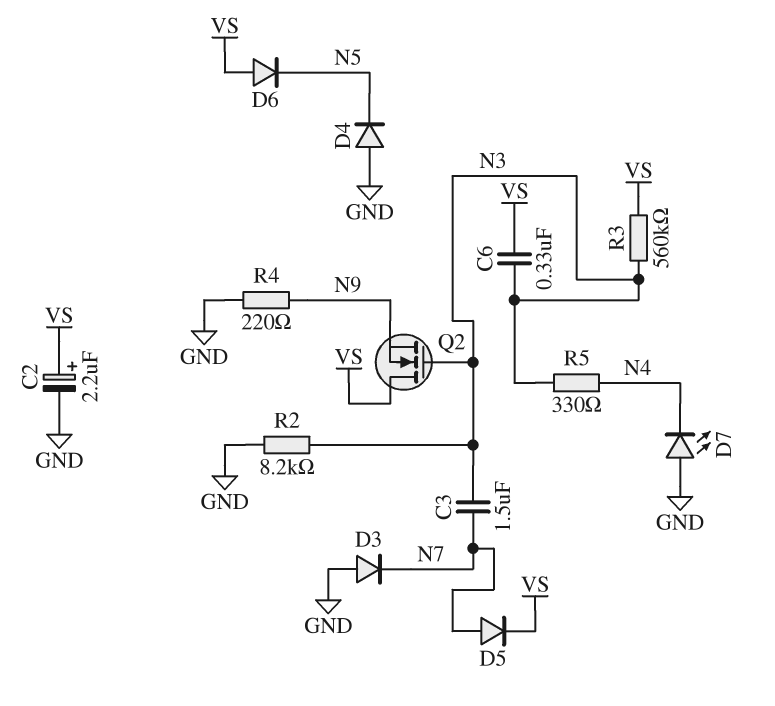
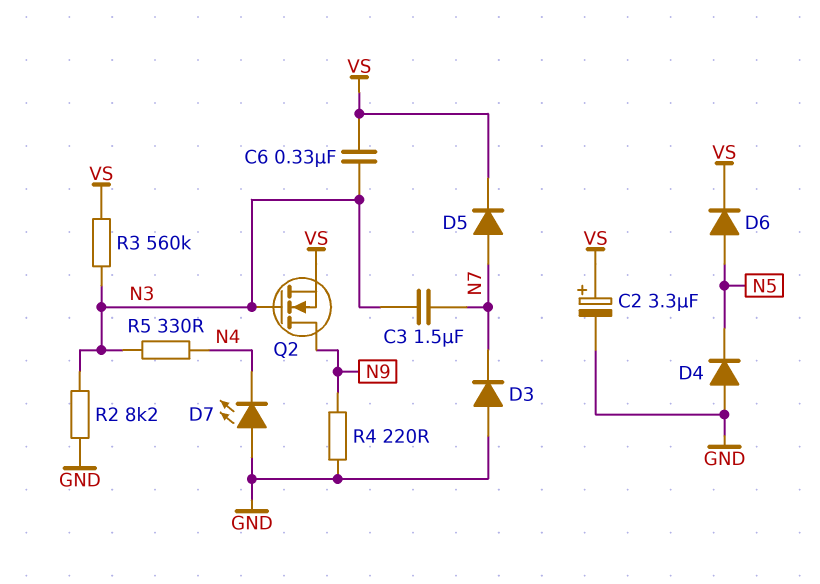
C2: 2.2uF (plus VS, minus GND) -> 3.3uF (plus VS, minus GND)
D6: diode (A VS, K N5) -> diode (A N5, K VS)
Q2: NMOS (G N3, D VS, S N9) -> NMOS (G N3, D N9, S VS)

